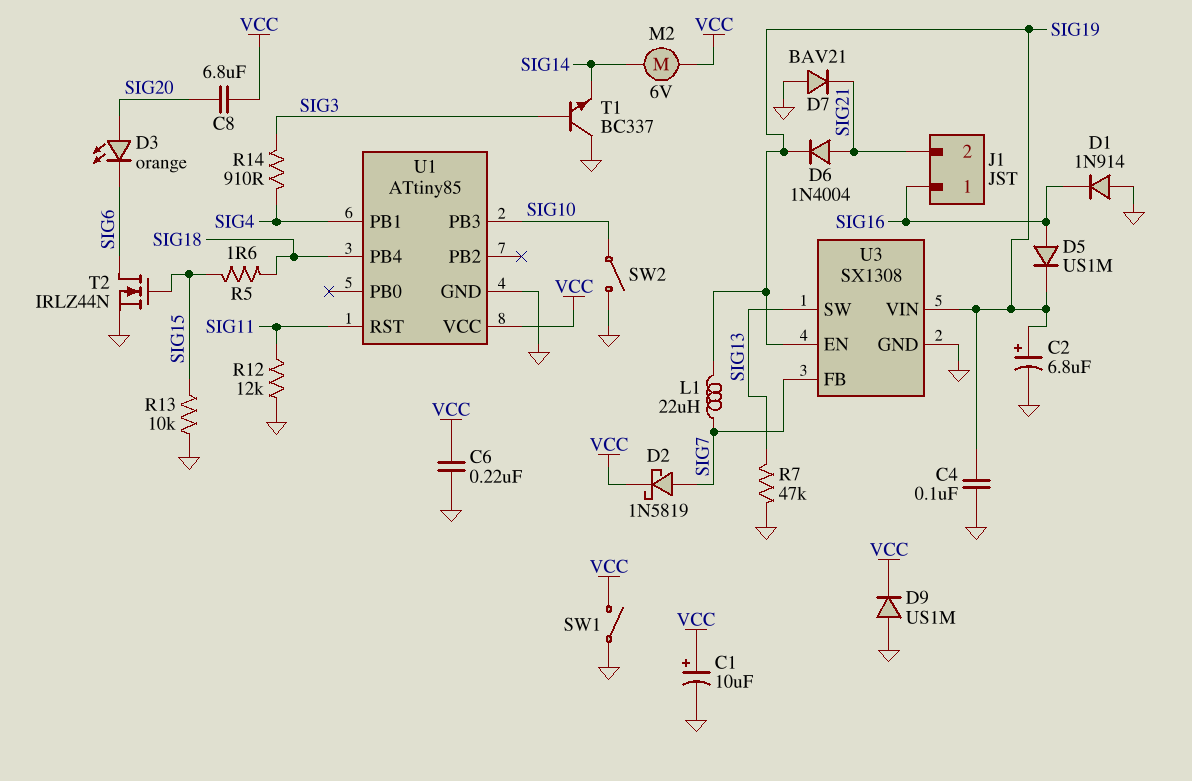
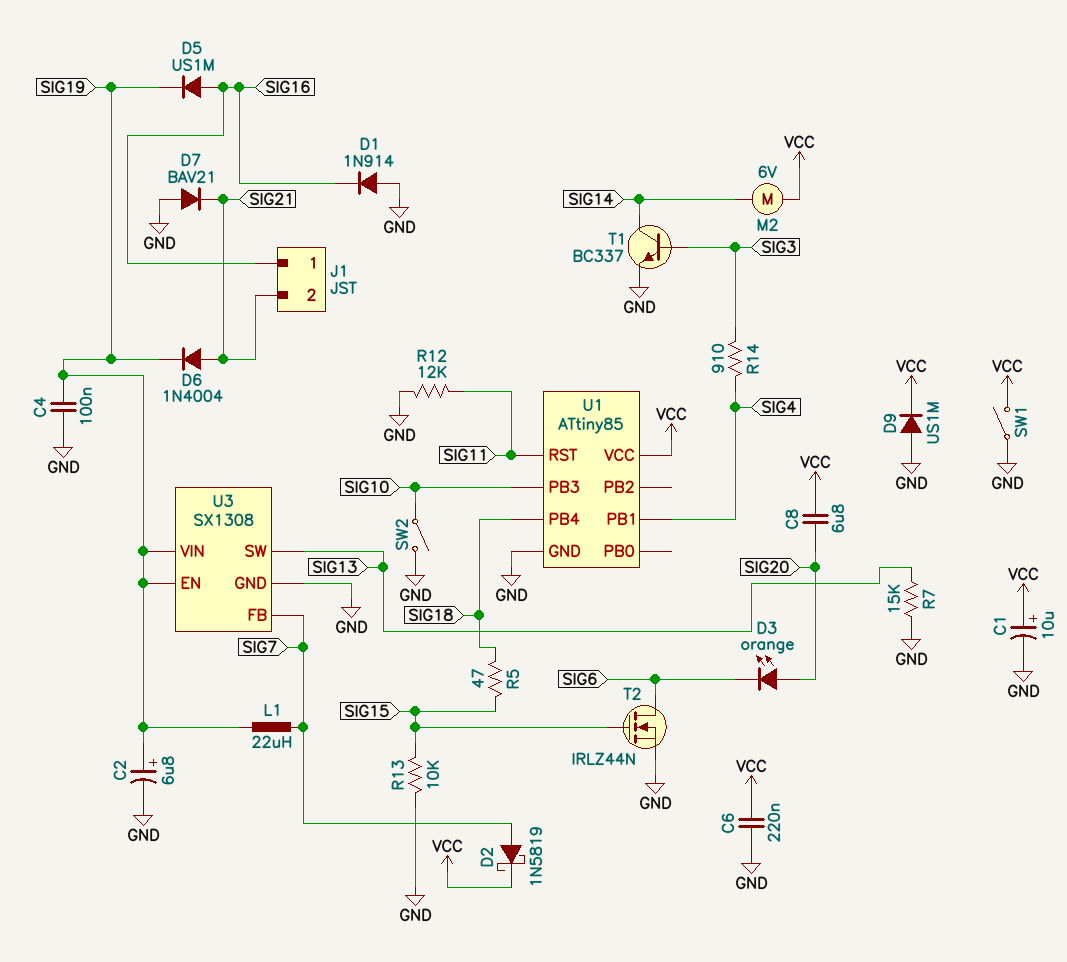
R5: 1.6 (SIG15, SIG18) -> 47 (SIG15, SIG18)
R7: 47k (GND, SIG13) -> 15k (GND, SIG13)
T1: NPN BC337 (B SIG3, C GND, E SIG14) -> NPN BC337 (B SIG3, C SIG14, E GND)

